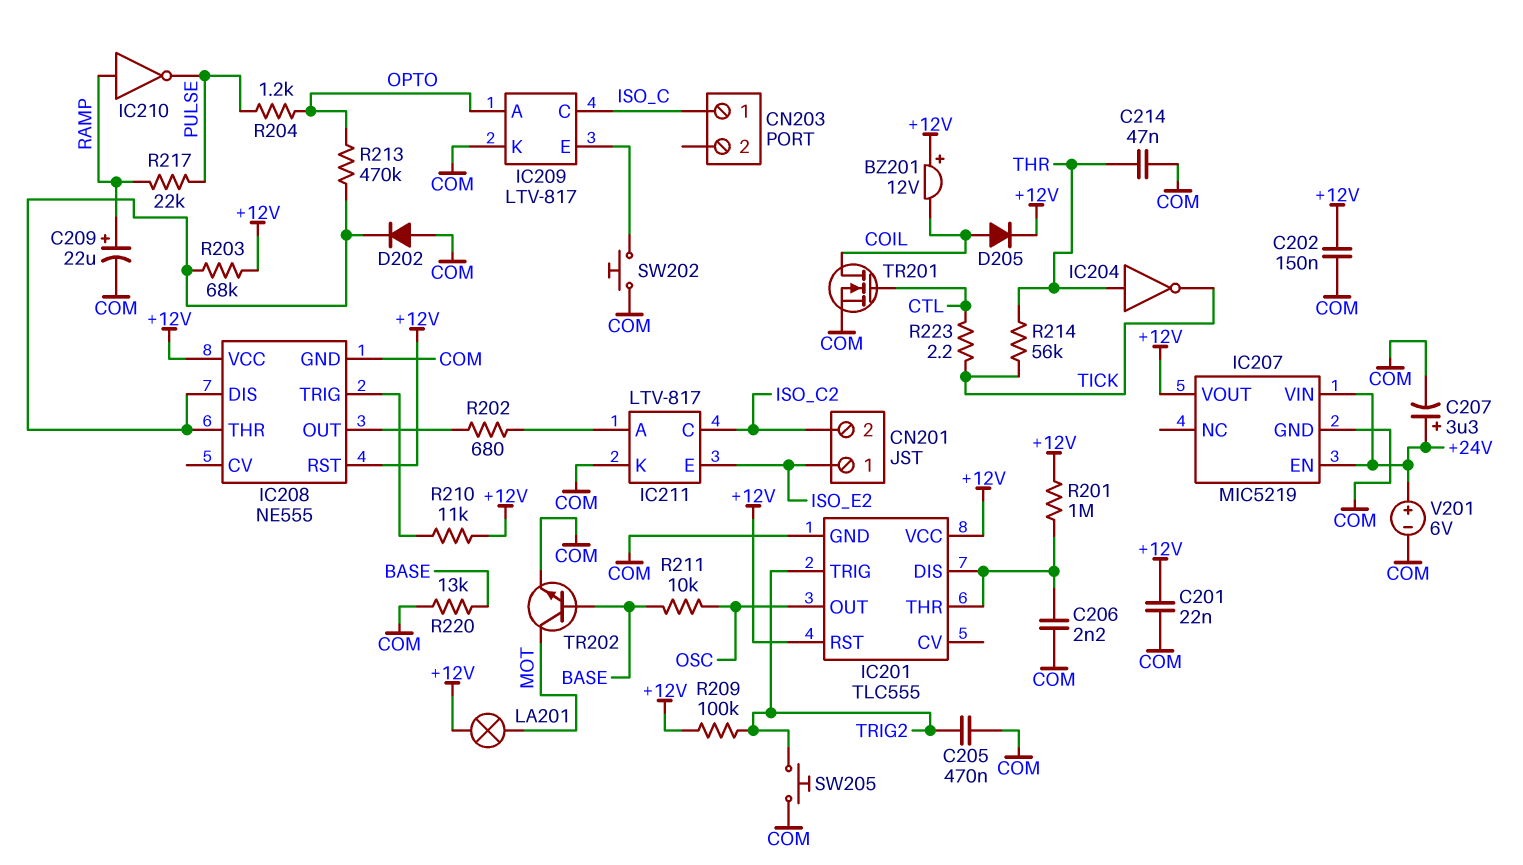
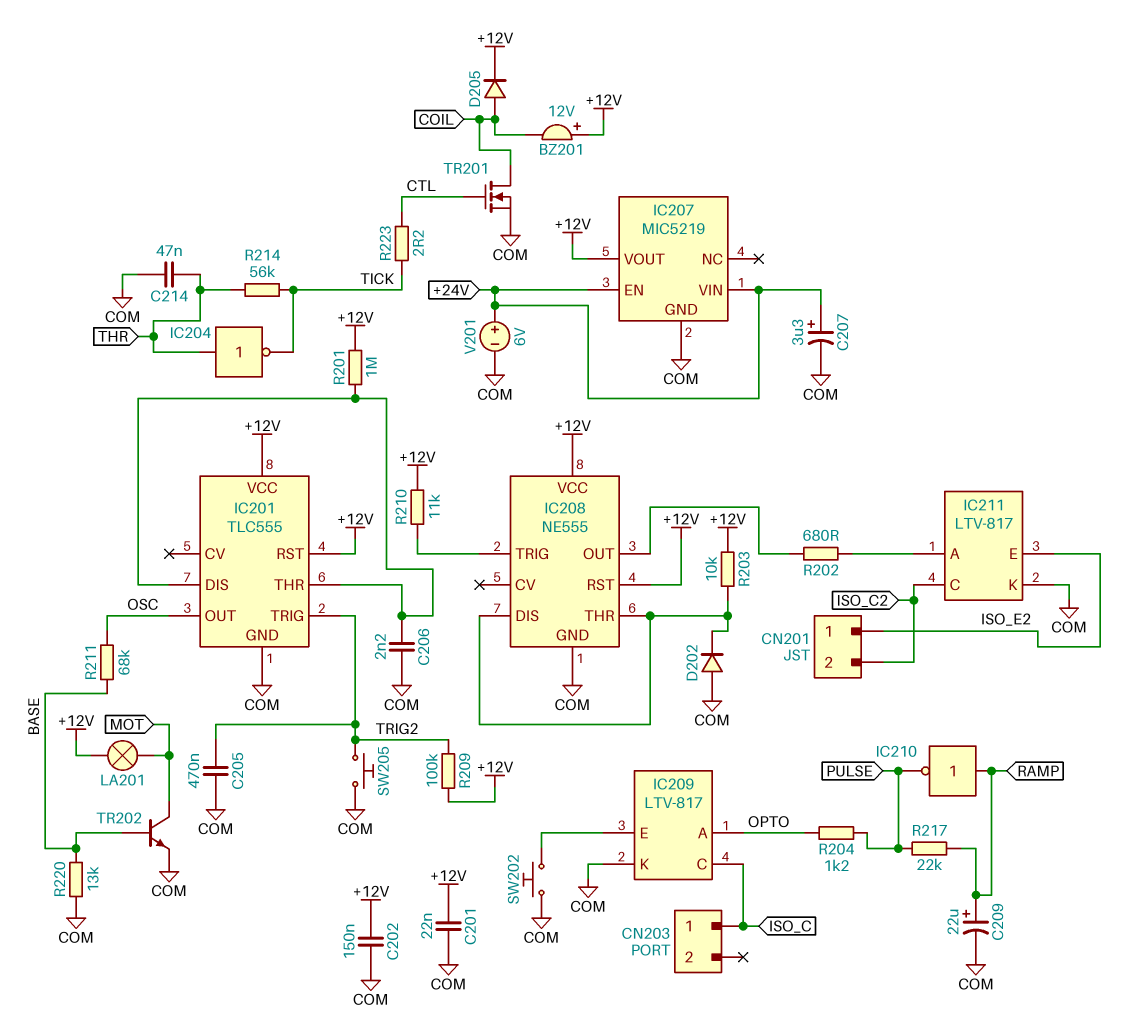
R203: 68k (+12V, IC208/DIS) -> 10k (+12V, IC208/DIS)
R211: 10k (BASE, OSC) -> 68k (BASE, OSC)
R213: 470k (IC208/DIS, OPTO) -> none

